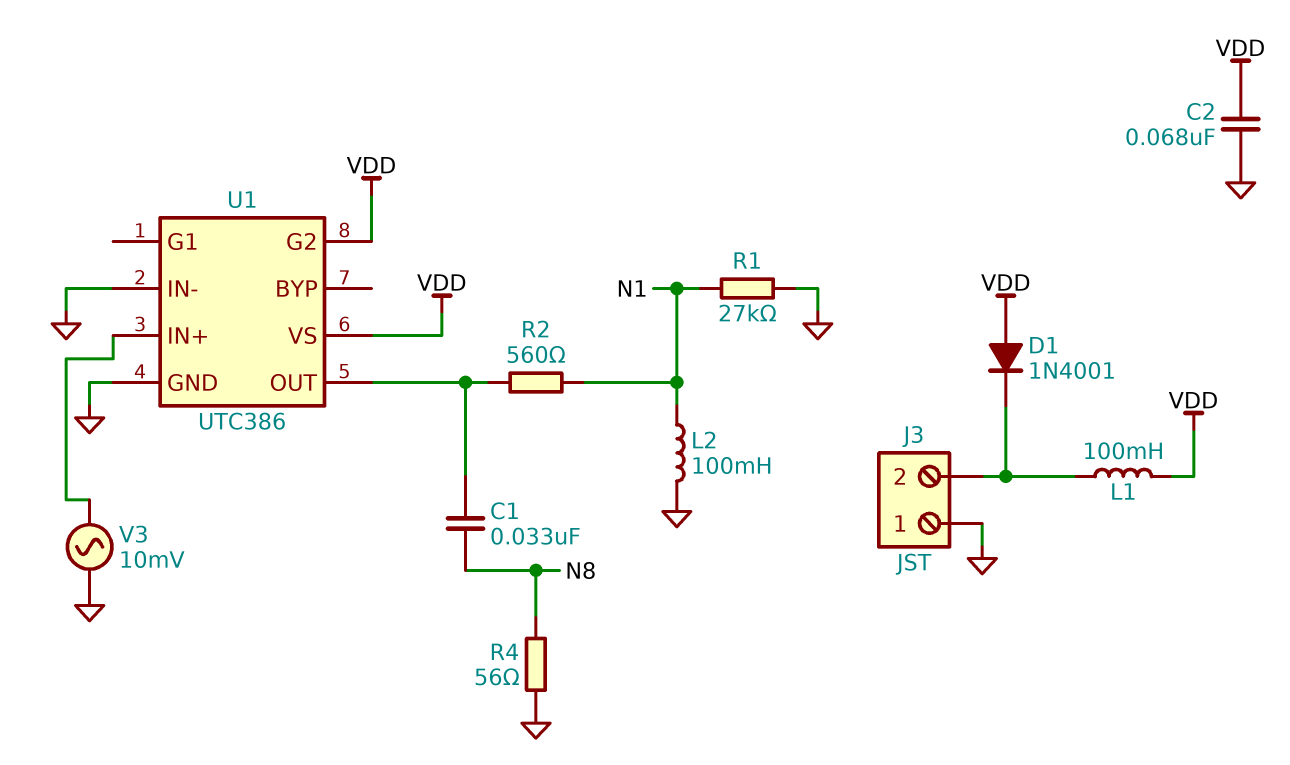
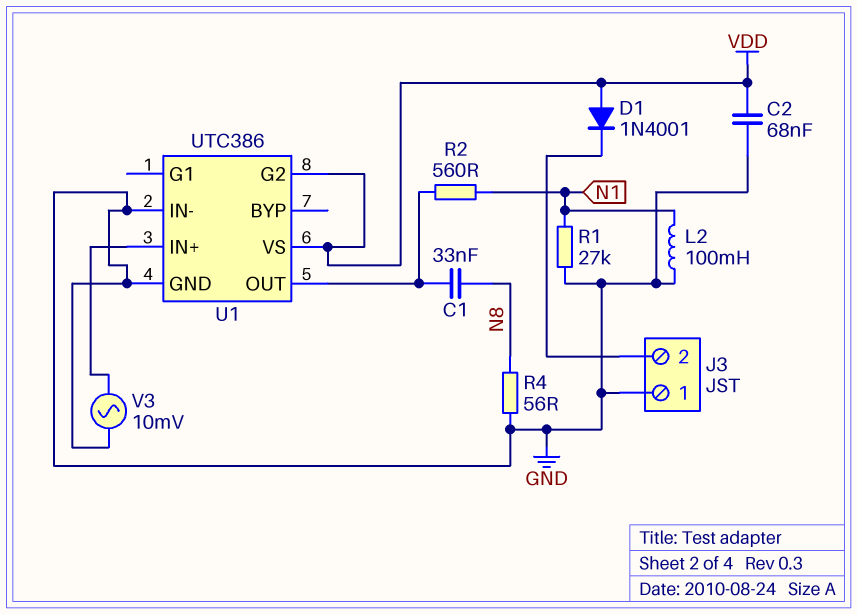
L1: 100mH (J3/2, VDD) -> none

